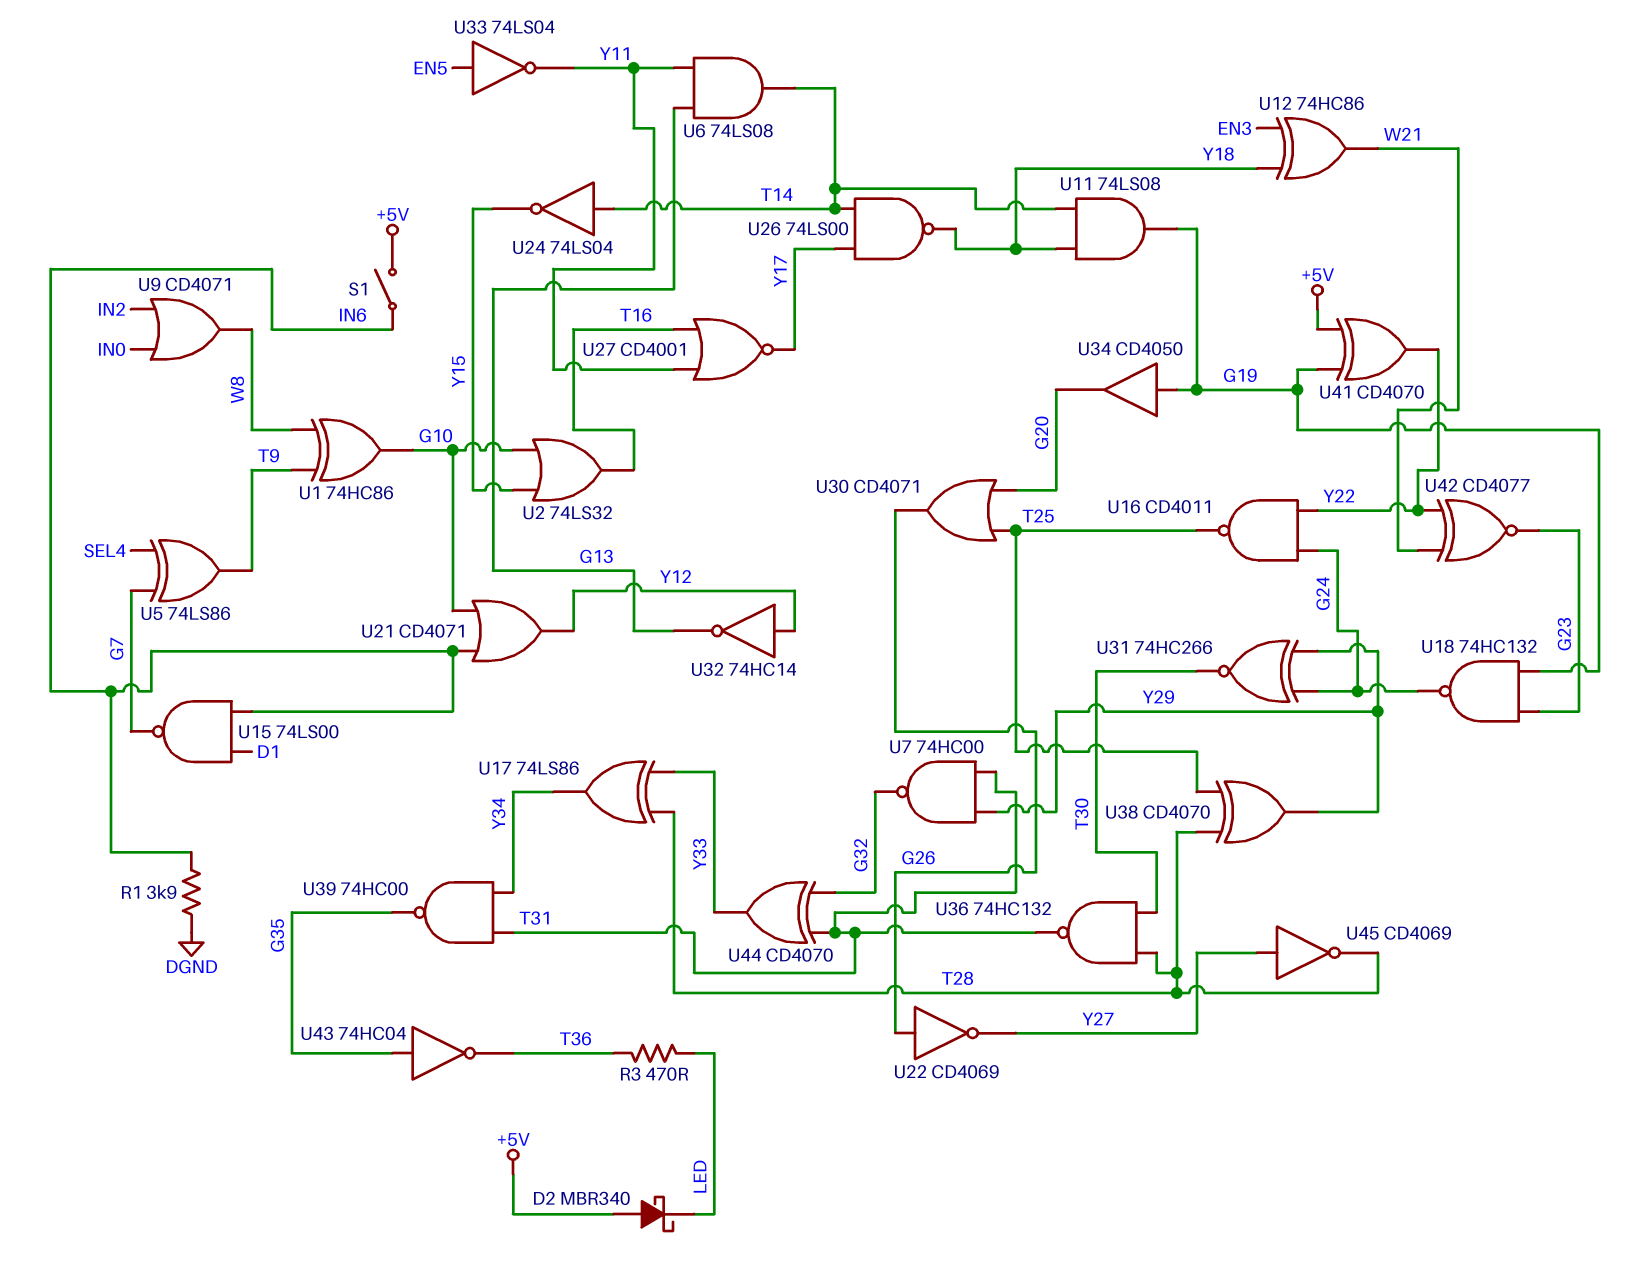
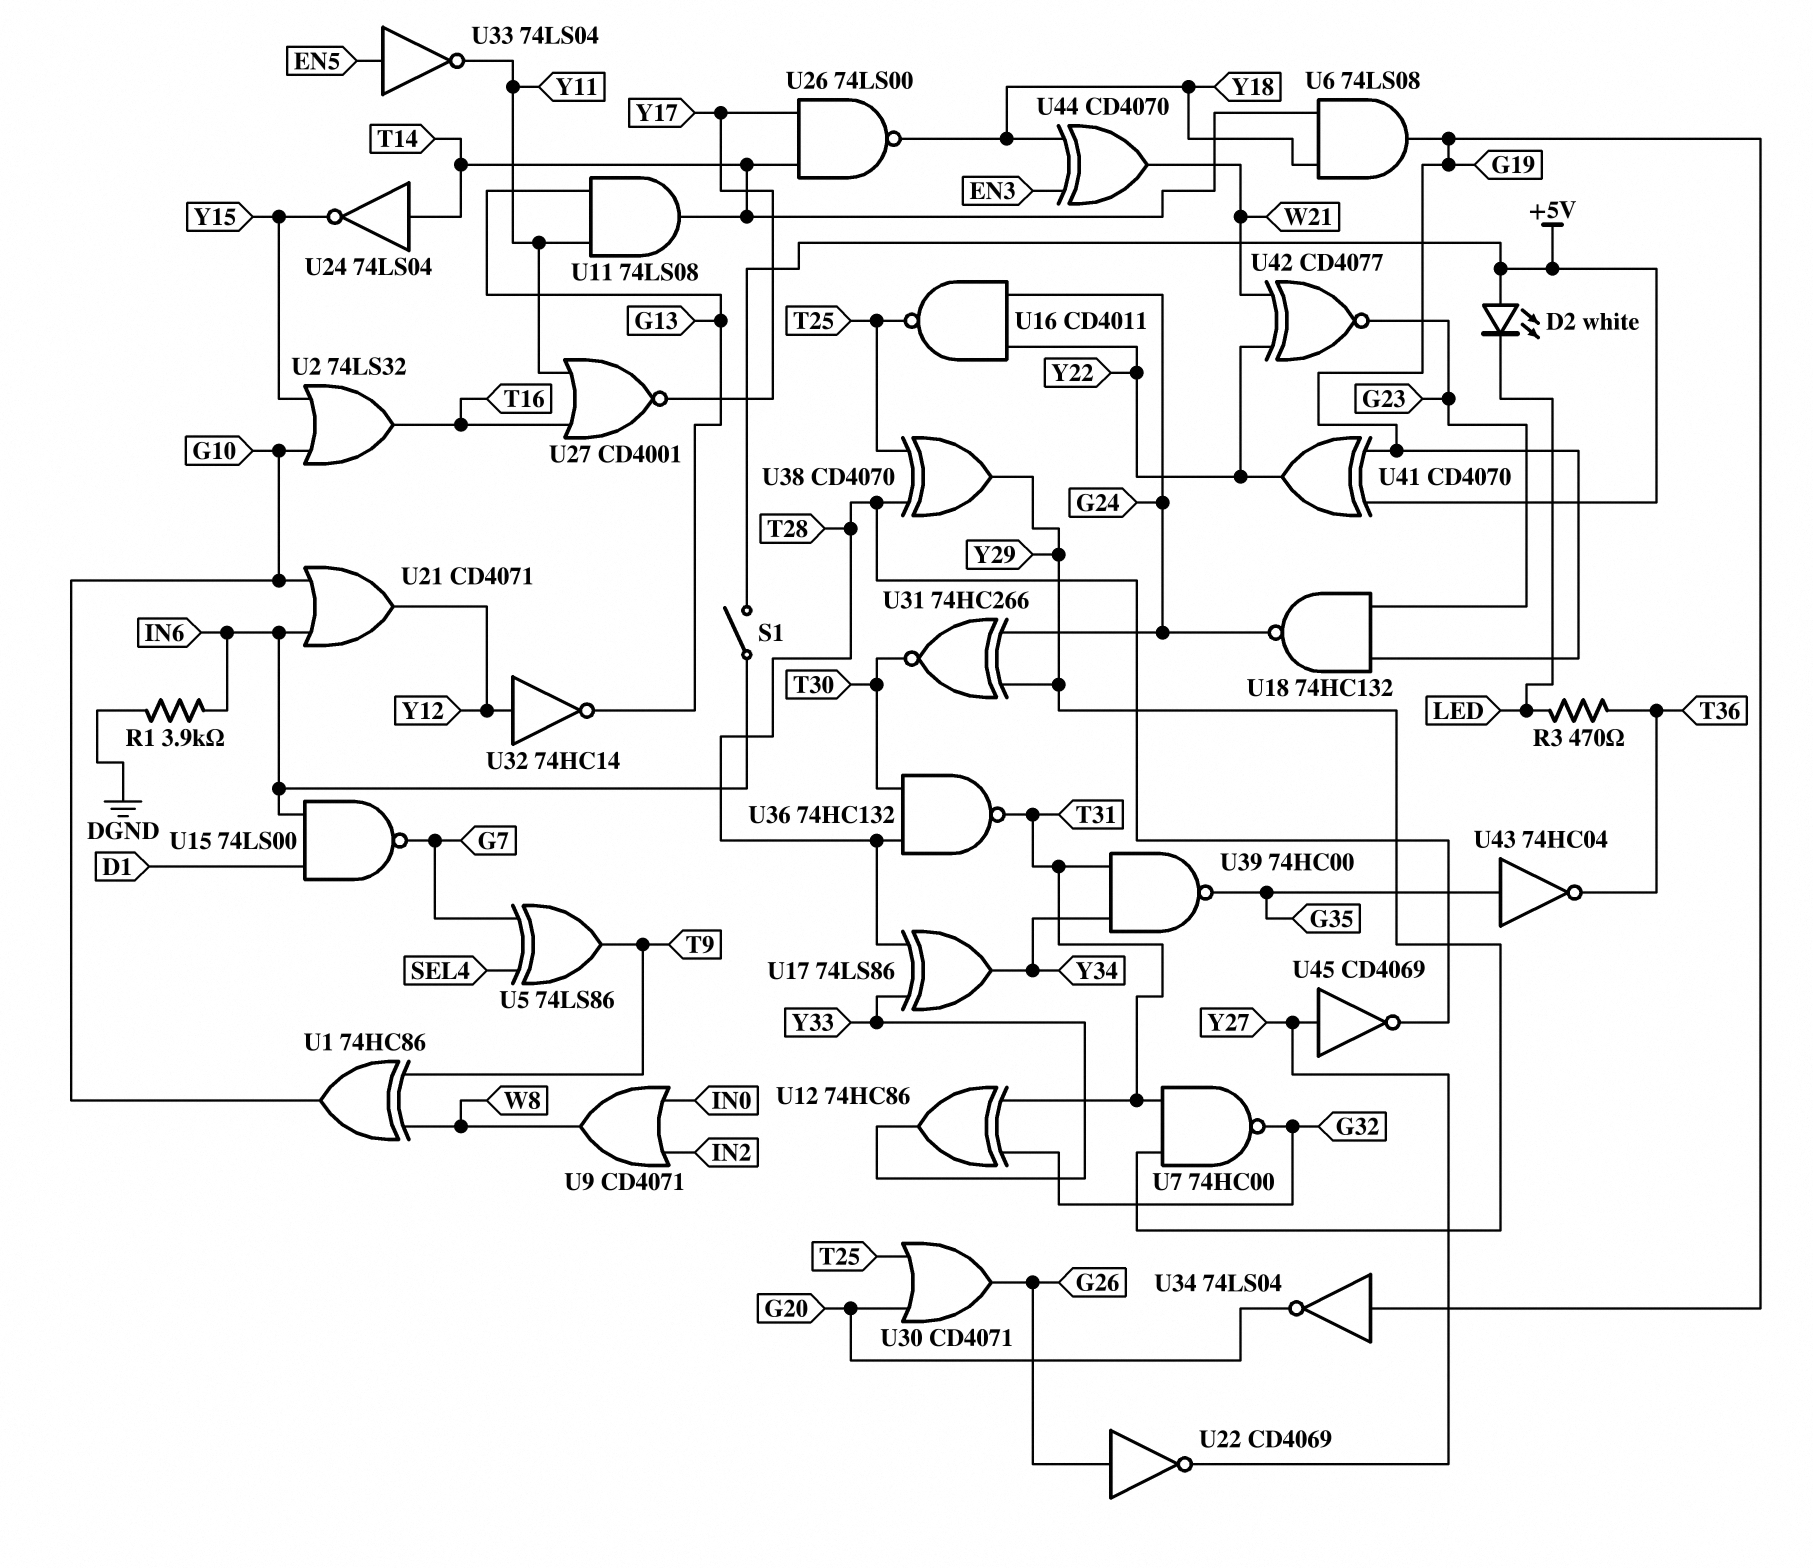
D2: schottky MBR340 (A +5V, K LED) -> LED white (A +5V, K LED)
U6: AND 74LS08 (in G13, in Y11, out T14) -> AND 74LS08 (in T14, in Y18, out G19)
U11: AND 74LS08 (in T14, in Y18, out G19) -> AND 74LS08 (in G13, in Y11, out T14)
U12: XOR 74HC86 (in EN3, in Y18, out W21) -> XOR 74HC86 (in G32, in T31, out Y33)
U34: buffer CD4050 (in G19, out G20) -> NOT 74LS04 (in G19, out G20)
U44: XOR CD4070 (in G32, in T31, out Y33) -> XOR CD4070 (in EN3, in Y18, out W21)

